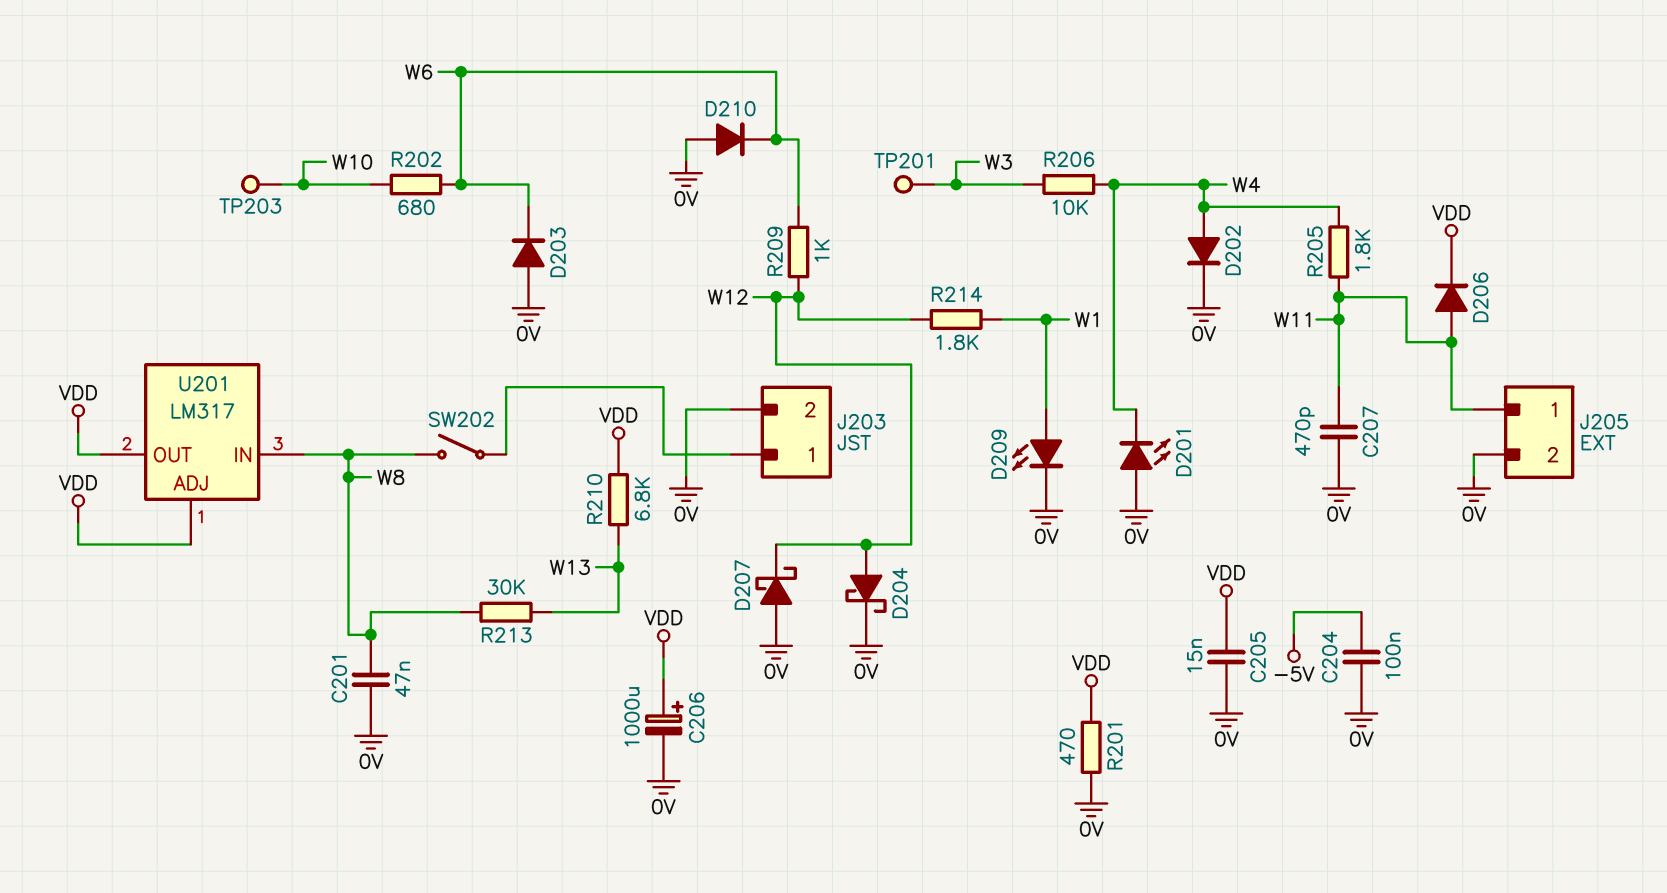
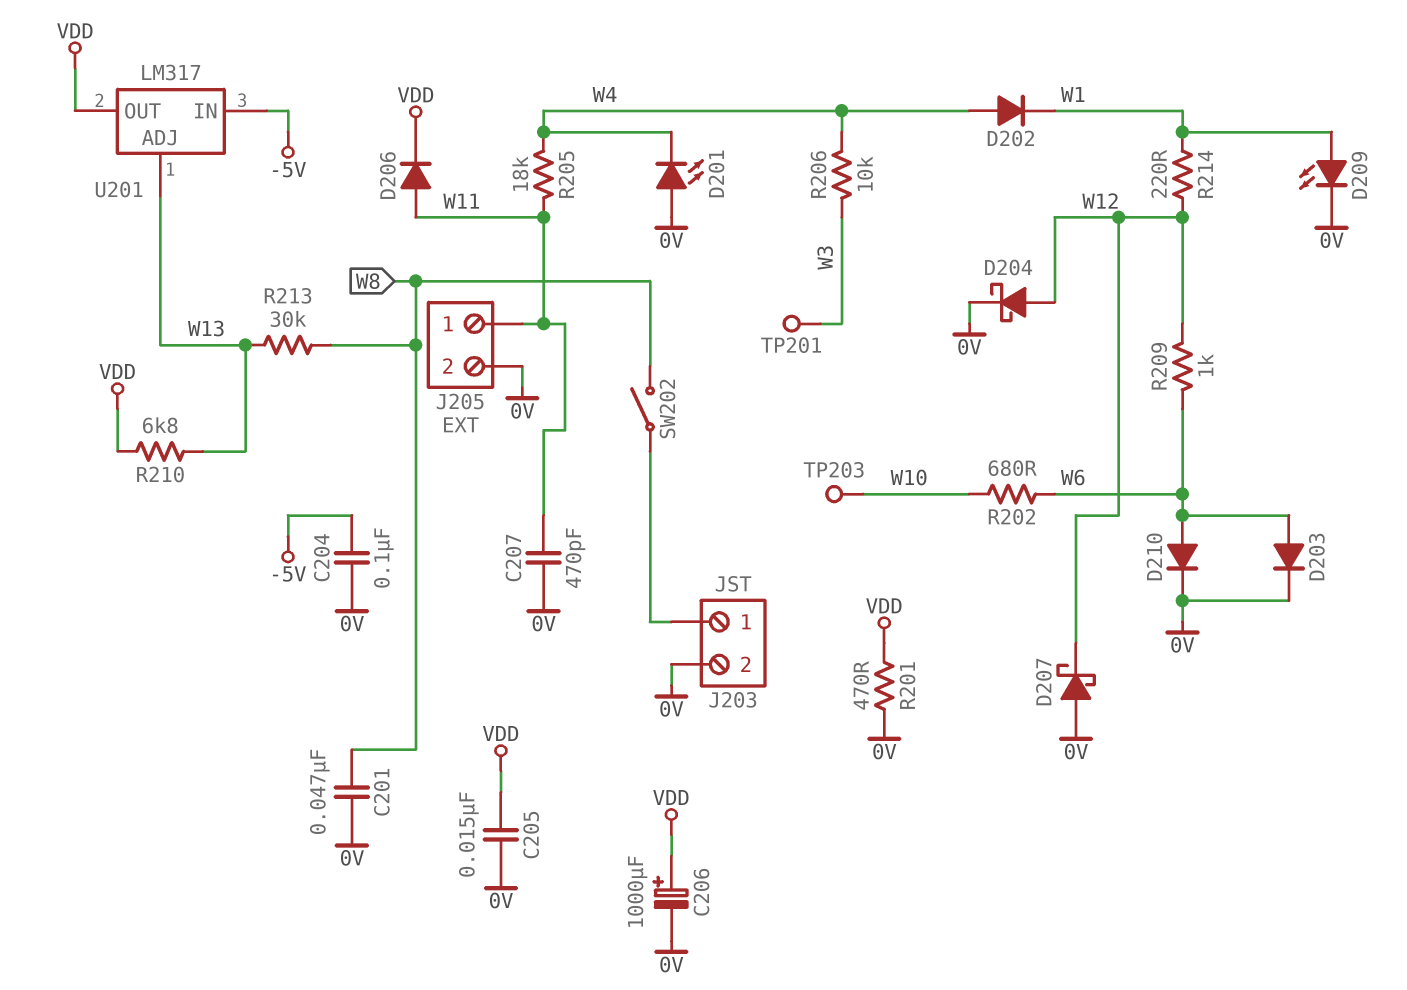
D202: diode (A W4, K 0V) -> diode (A W4, K W1)
D203: diode (A 0V, K W6) -> diode (A W6, K 0V)
D210: diode (A 0V, K W6) -> diode (A W6, K 0V)
R205: 1.8k (W4, W11) -> 18k (W4, W11)
R214: 1.8k (W1, W12) -> 220 (W1, W12)
U201 pin ADJ: VDD -> W13
U201 pin IN: W8 -> -5V

